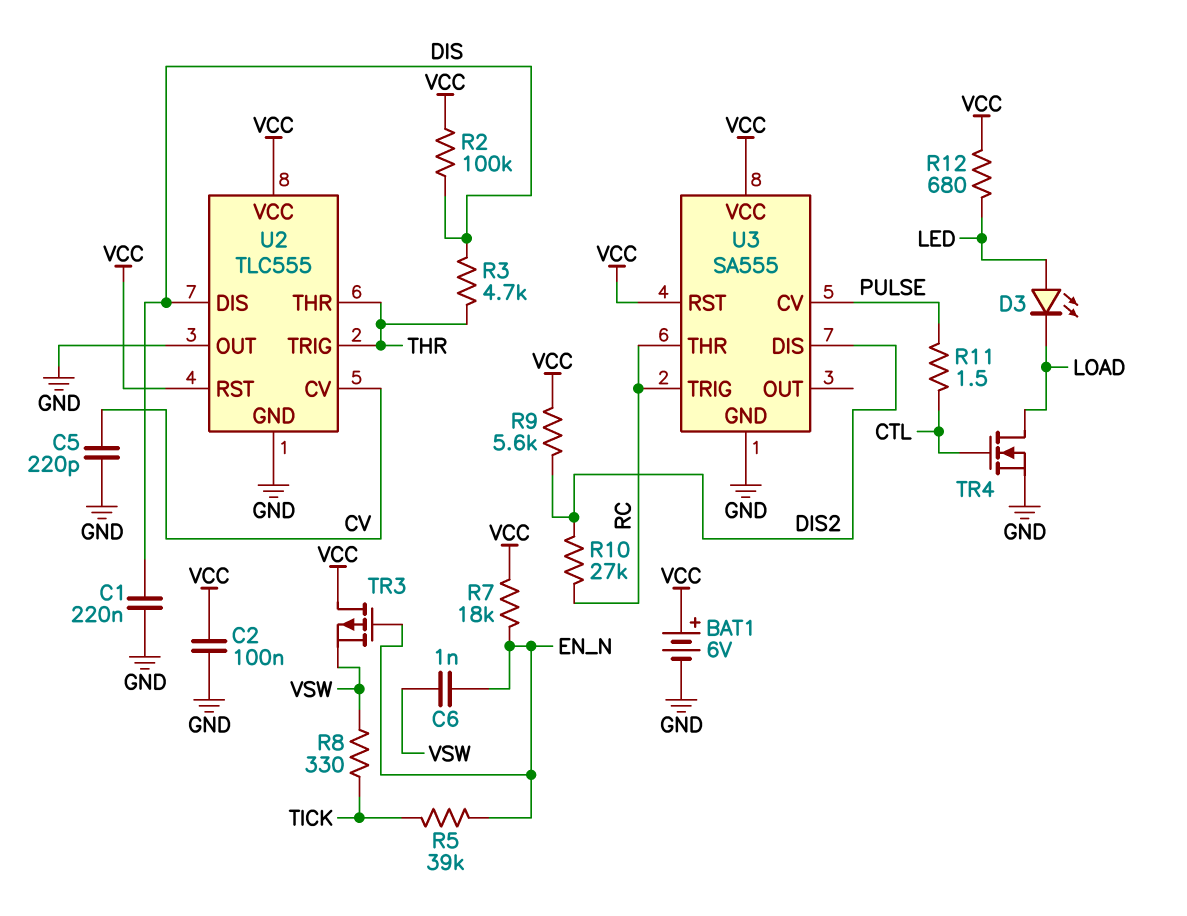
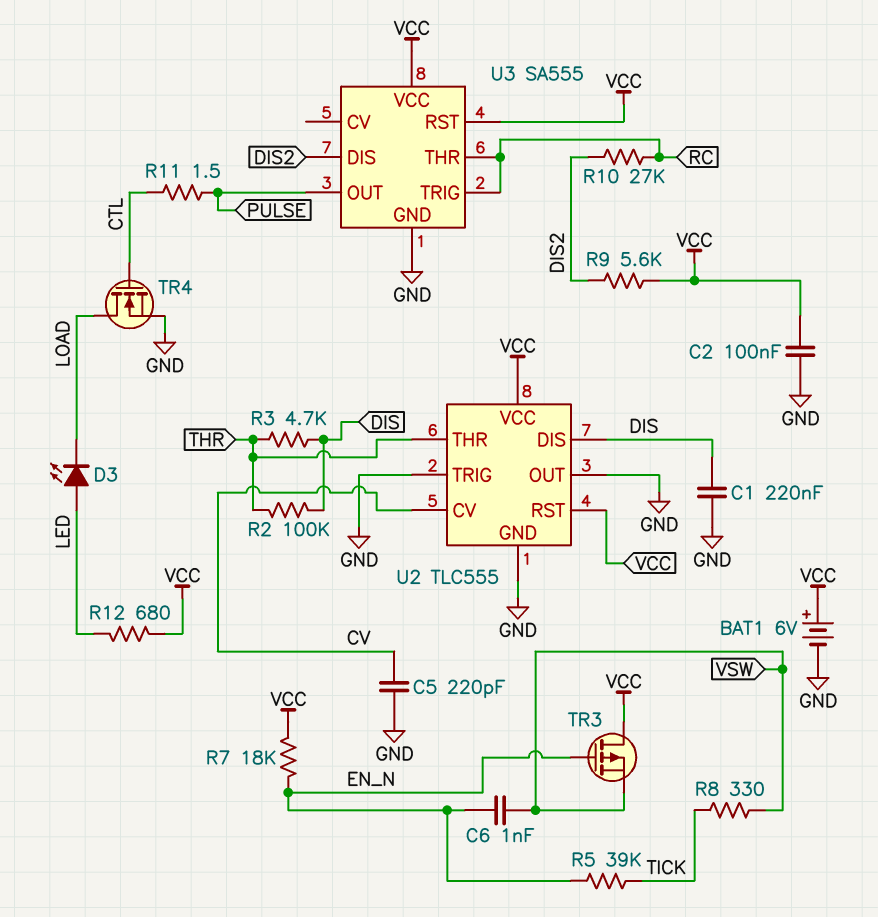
R2: 100k (DIS, VCC) -> 100k (DIS, THR)
U2 pin TRIG: THR -> GND
U3 pin CV: PULSE -> none
U3 pin OUT: none -> PULSE

